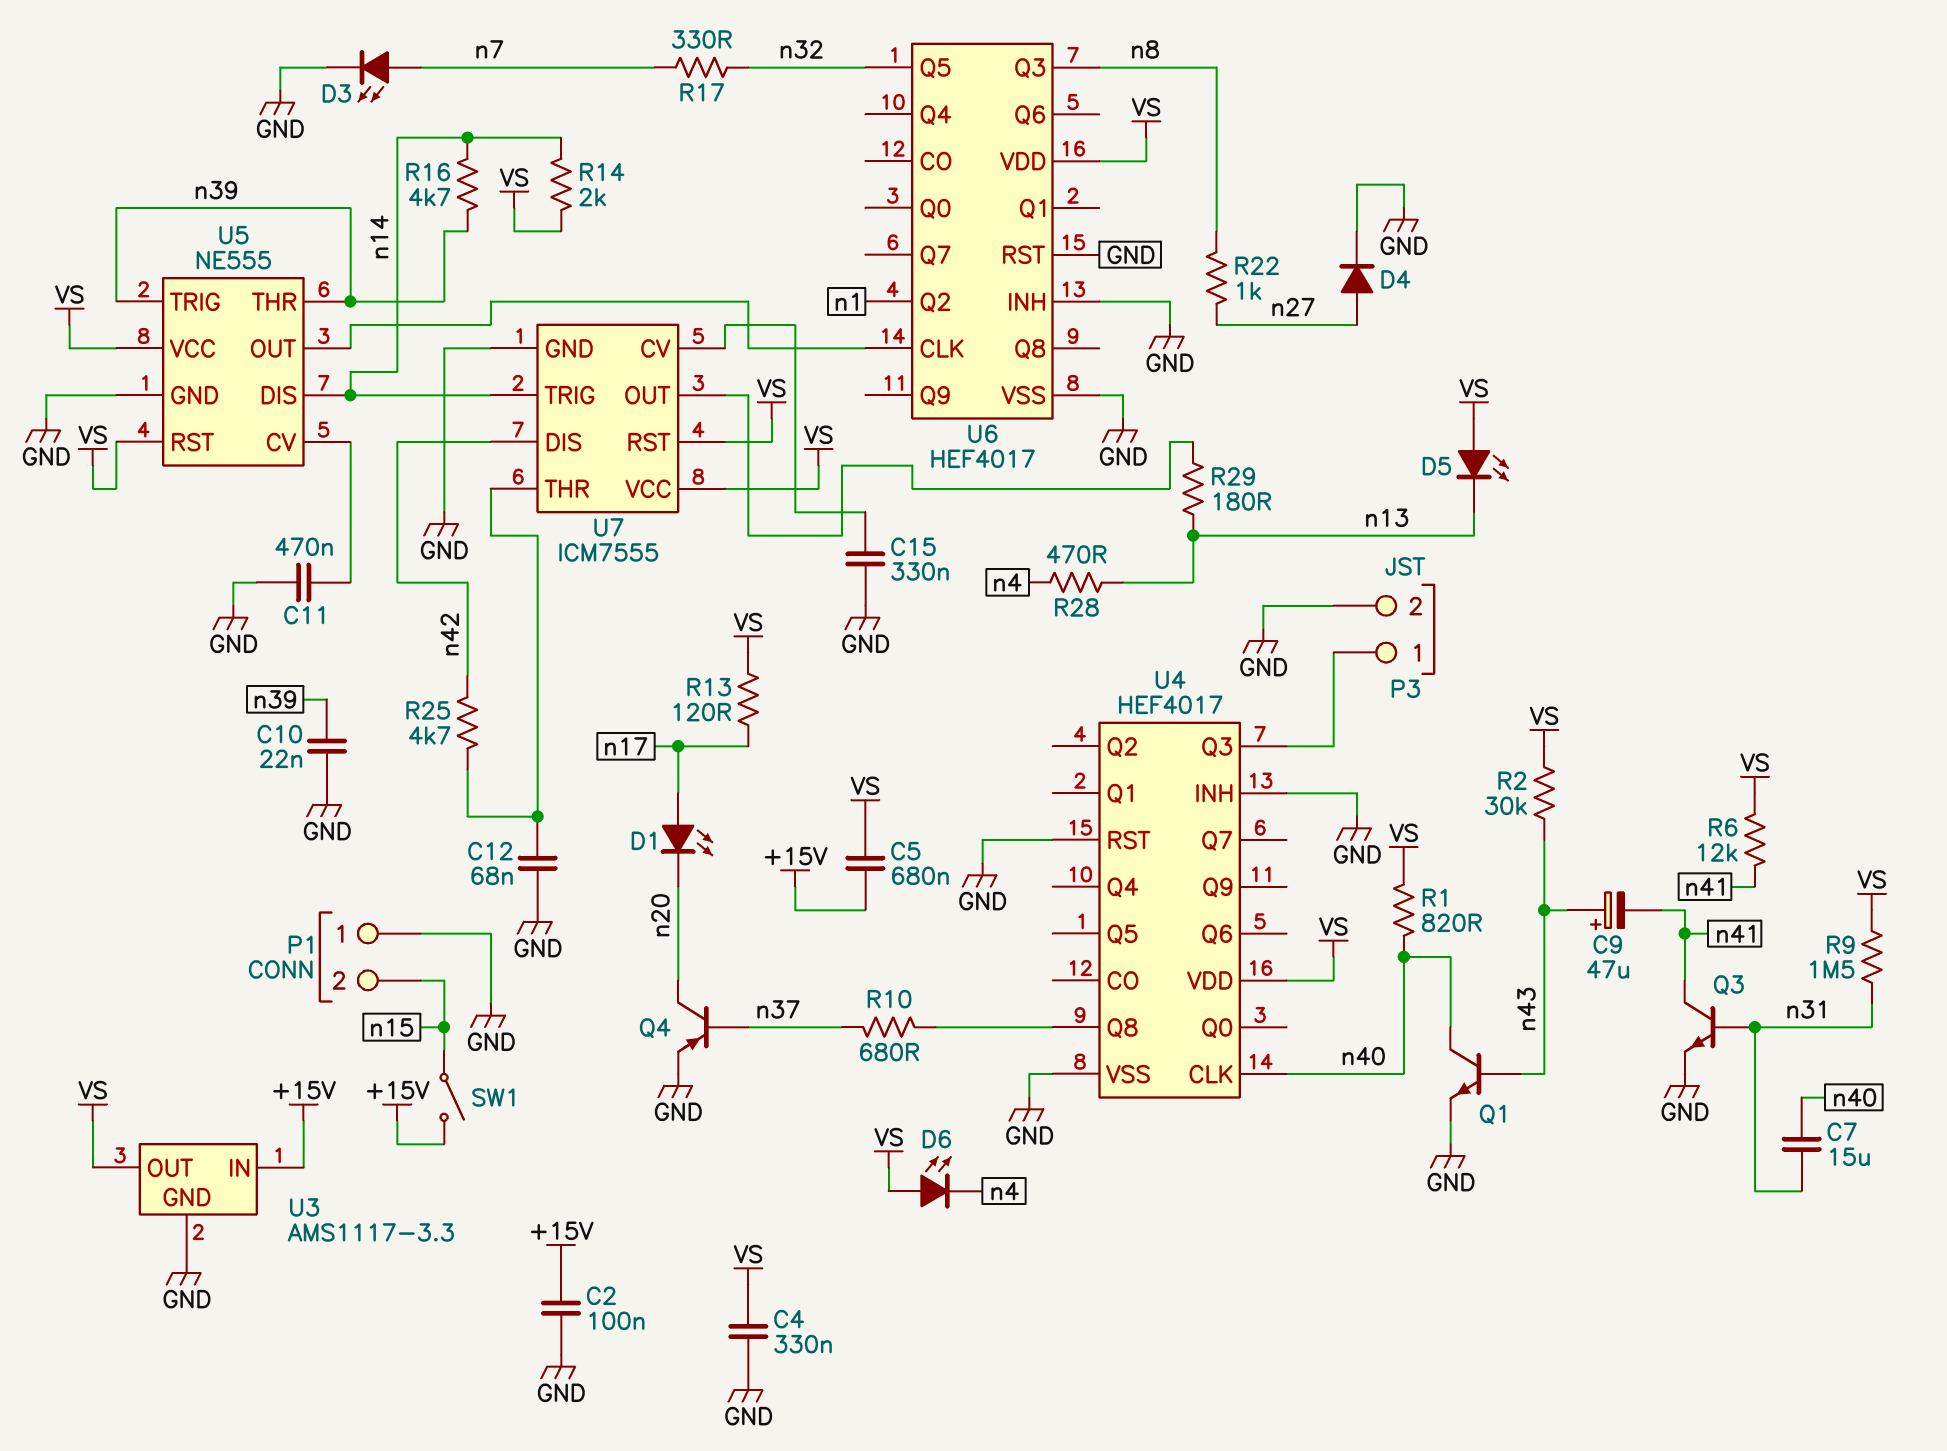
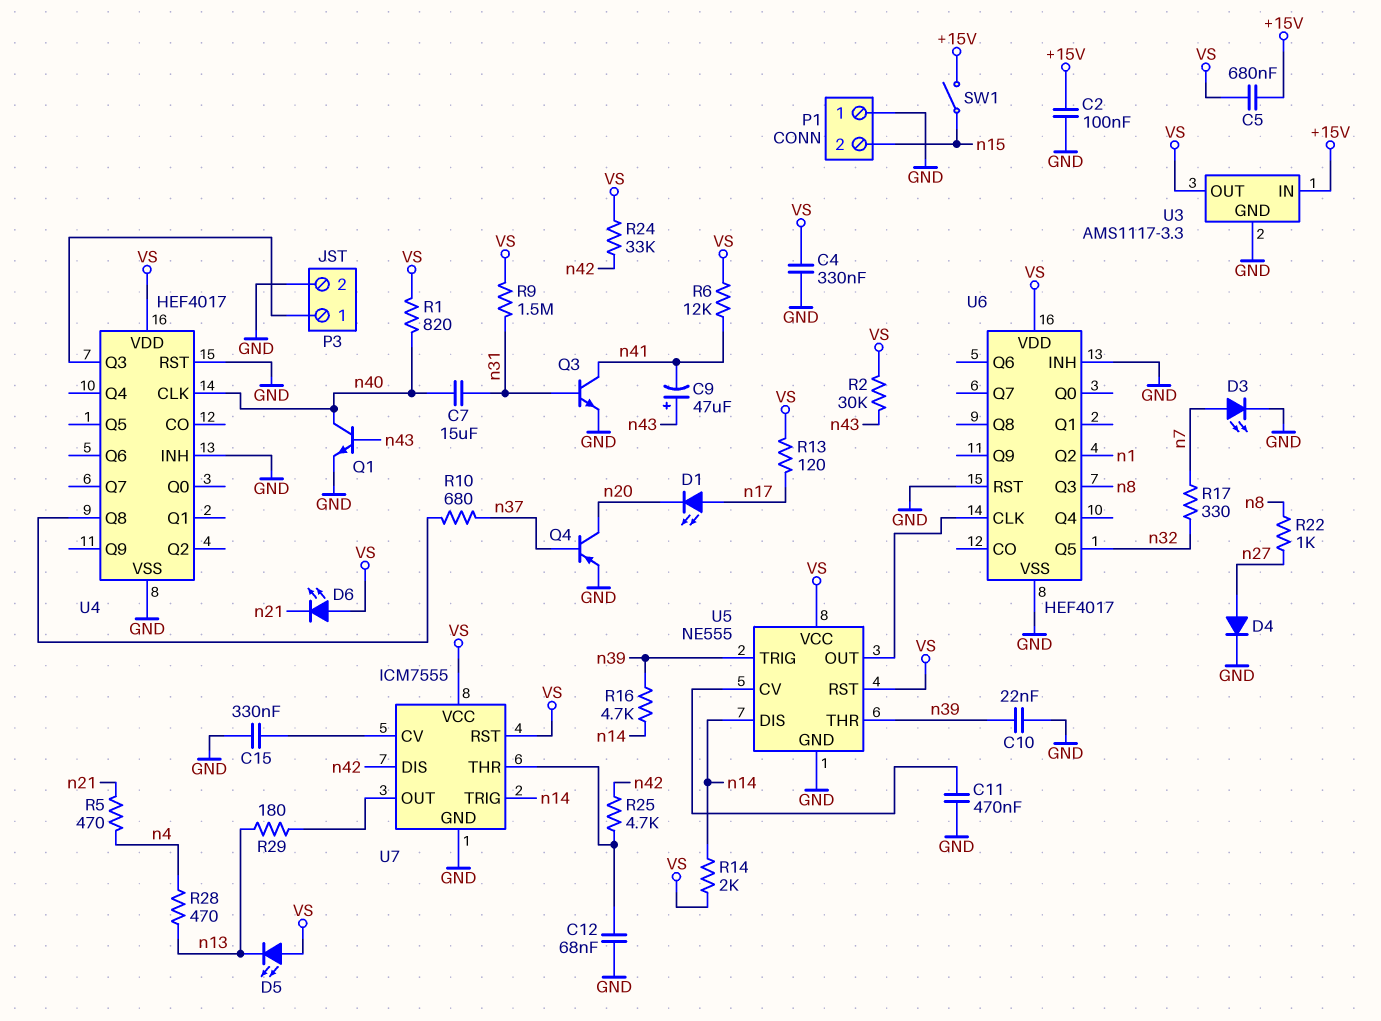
D6: LED (A VS, K n4) -> LED (A VS, K n21)
R5: none -> 470 (n4, n21)
R24: none -> 33k (VS, n42)

